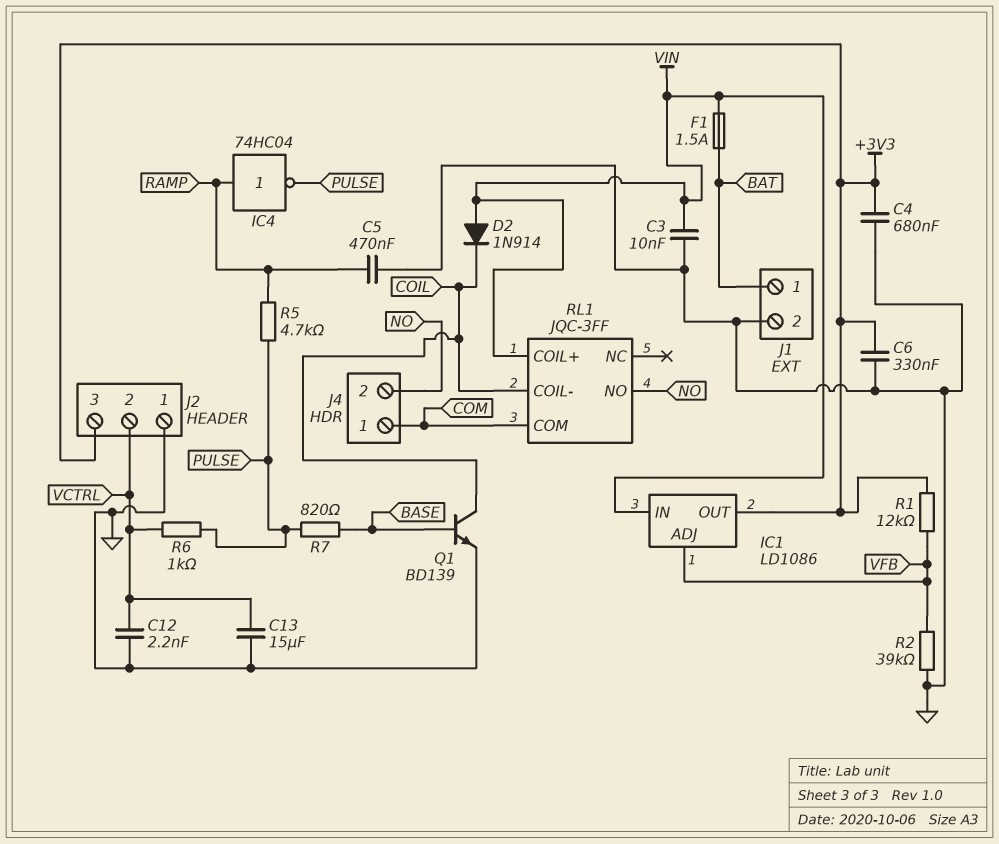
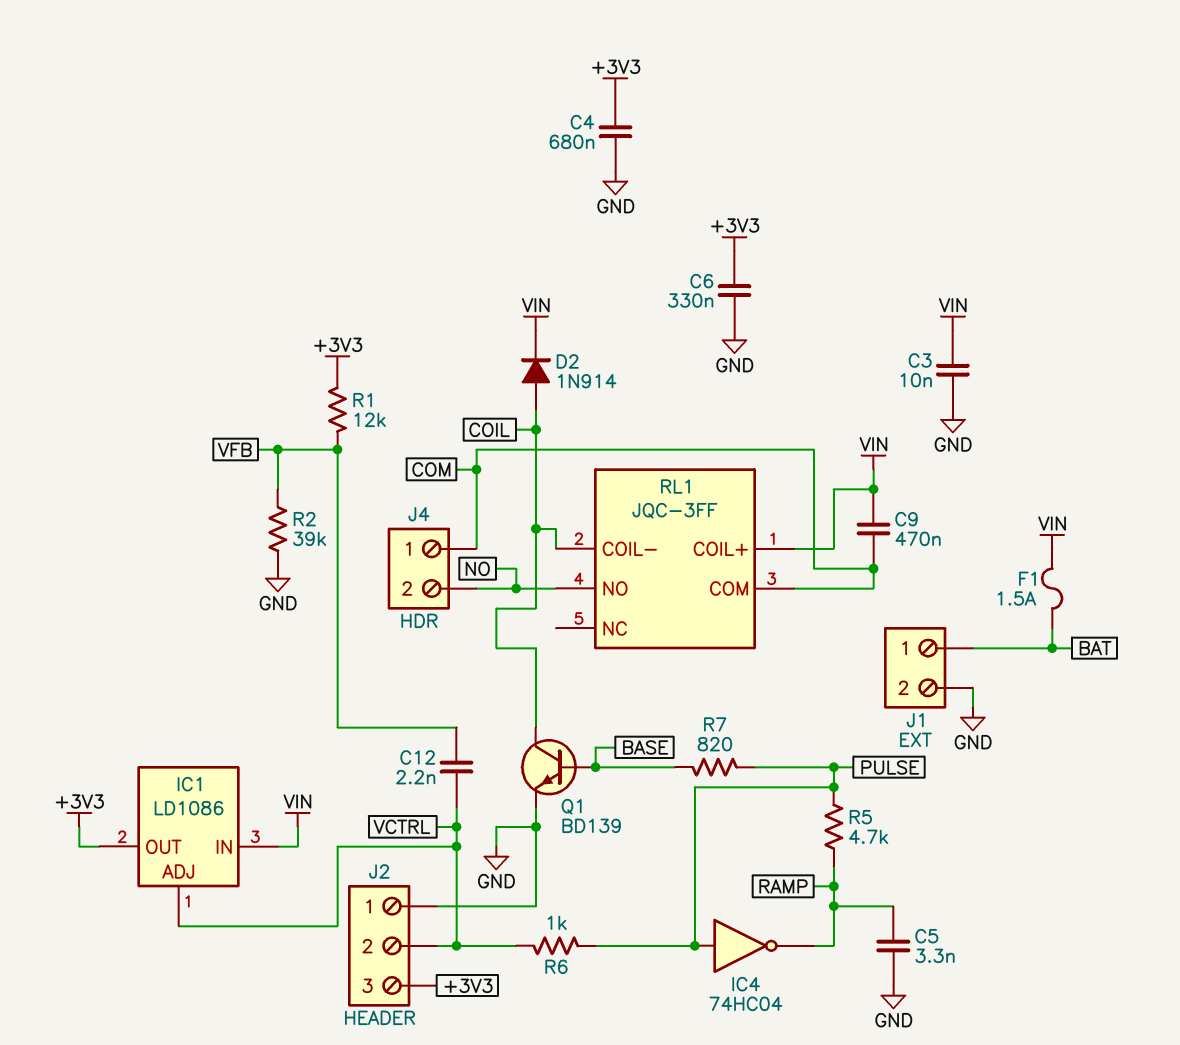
C5: 470nF (GND, RAMP) -> 3.3nF (GND, RAMP)
C9: none -> 470nF (COM, VIN)
C12: 2.2nF (GND, VCTRL) -> 2.2nF (VCTRL, VFB)
C13: 15uF (GND, VCTRL) -> none
D2: diode 1N914 (A VIN, K COIL) -> diode 1N914 (A COIL, K VIN)
IC1 pin ADJ: VFB -> VCTRL
IC4: NOT 74HC04 (in RAMP, out PULSE) -> NOT 74HC04 (in PULSE, out RAMP)

